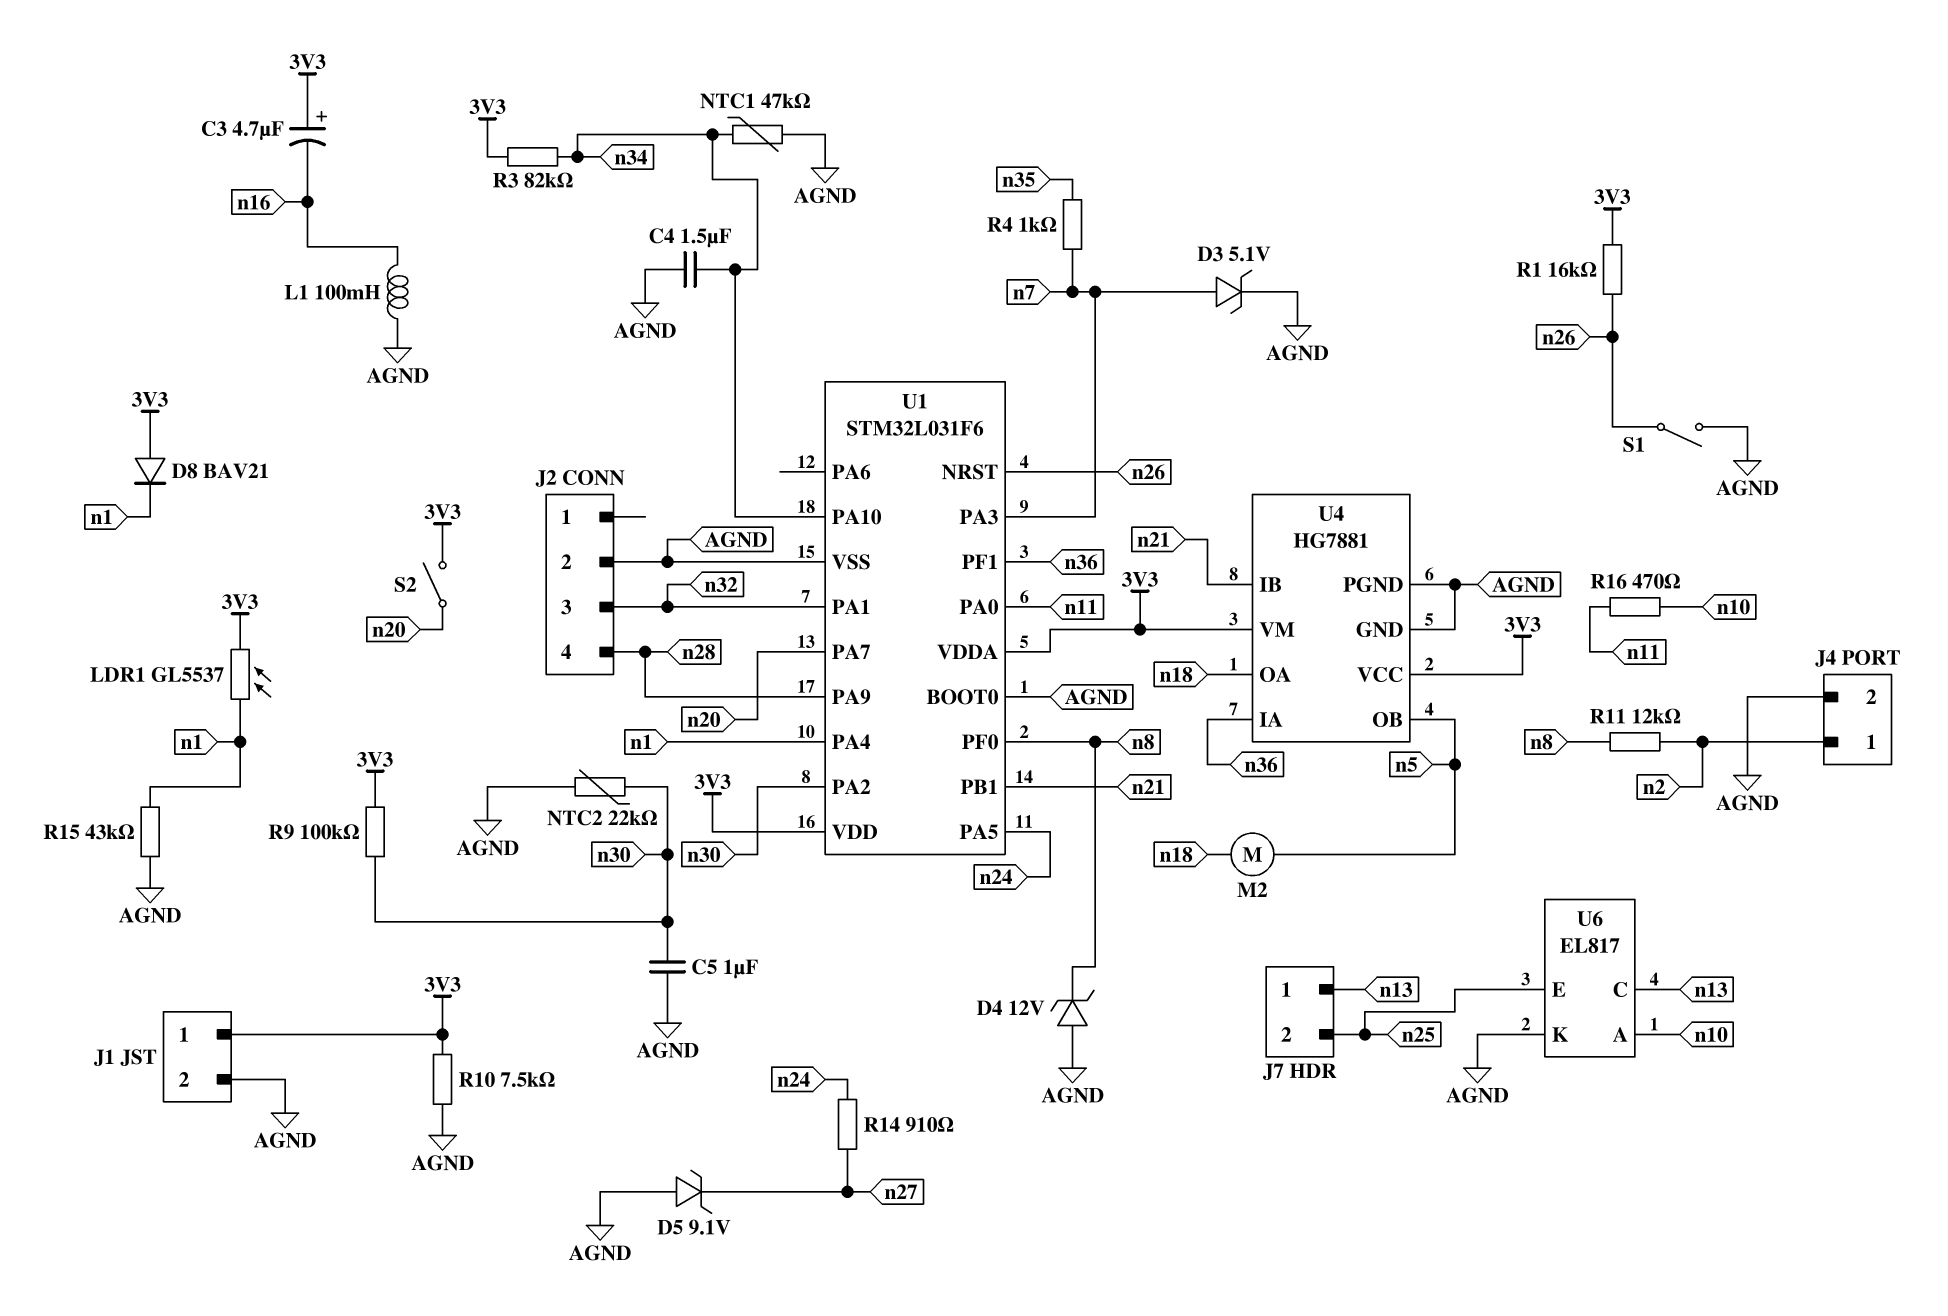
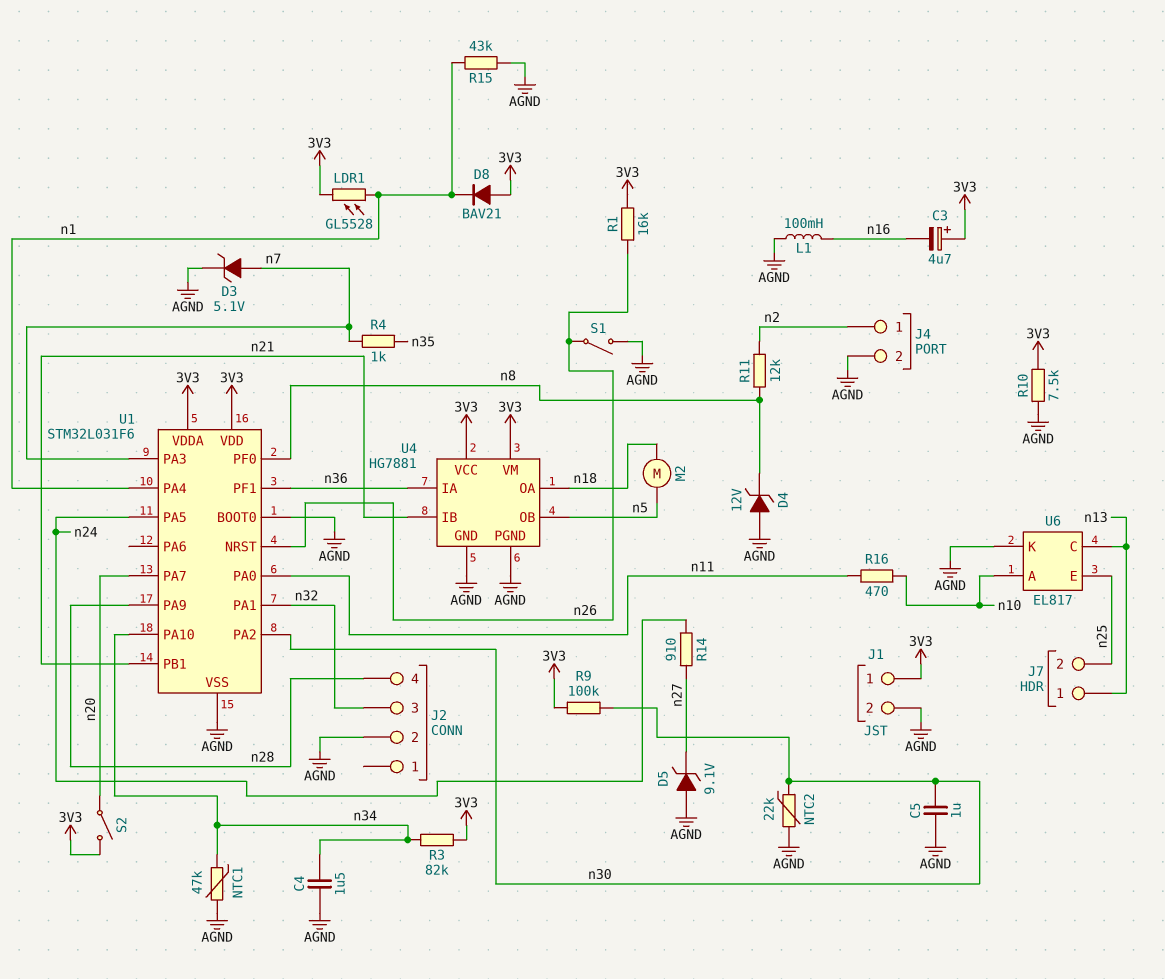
LDR1: GL5537 (3V3, n1) -> GL5528 (3V3, n1)

